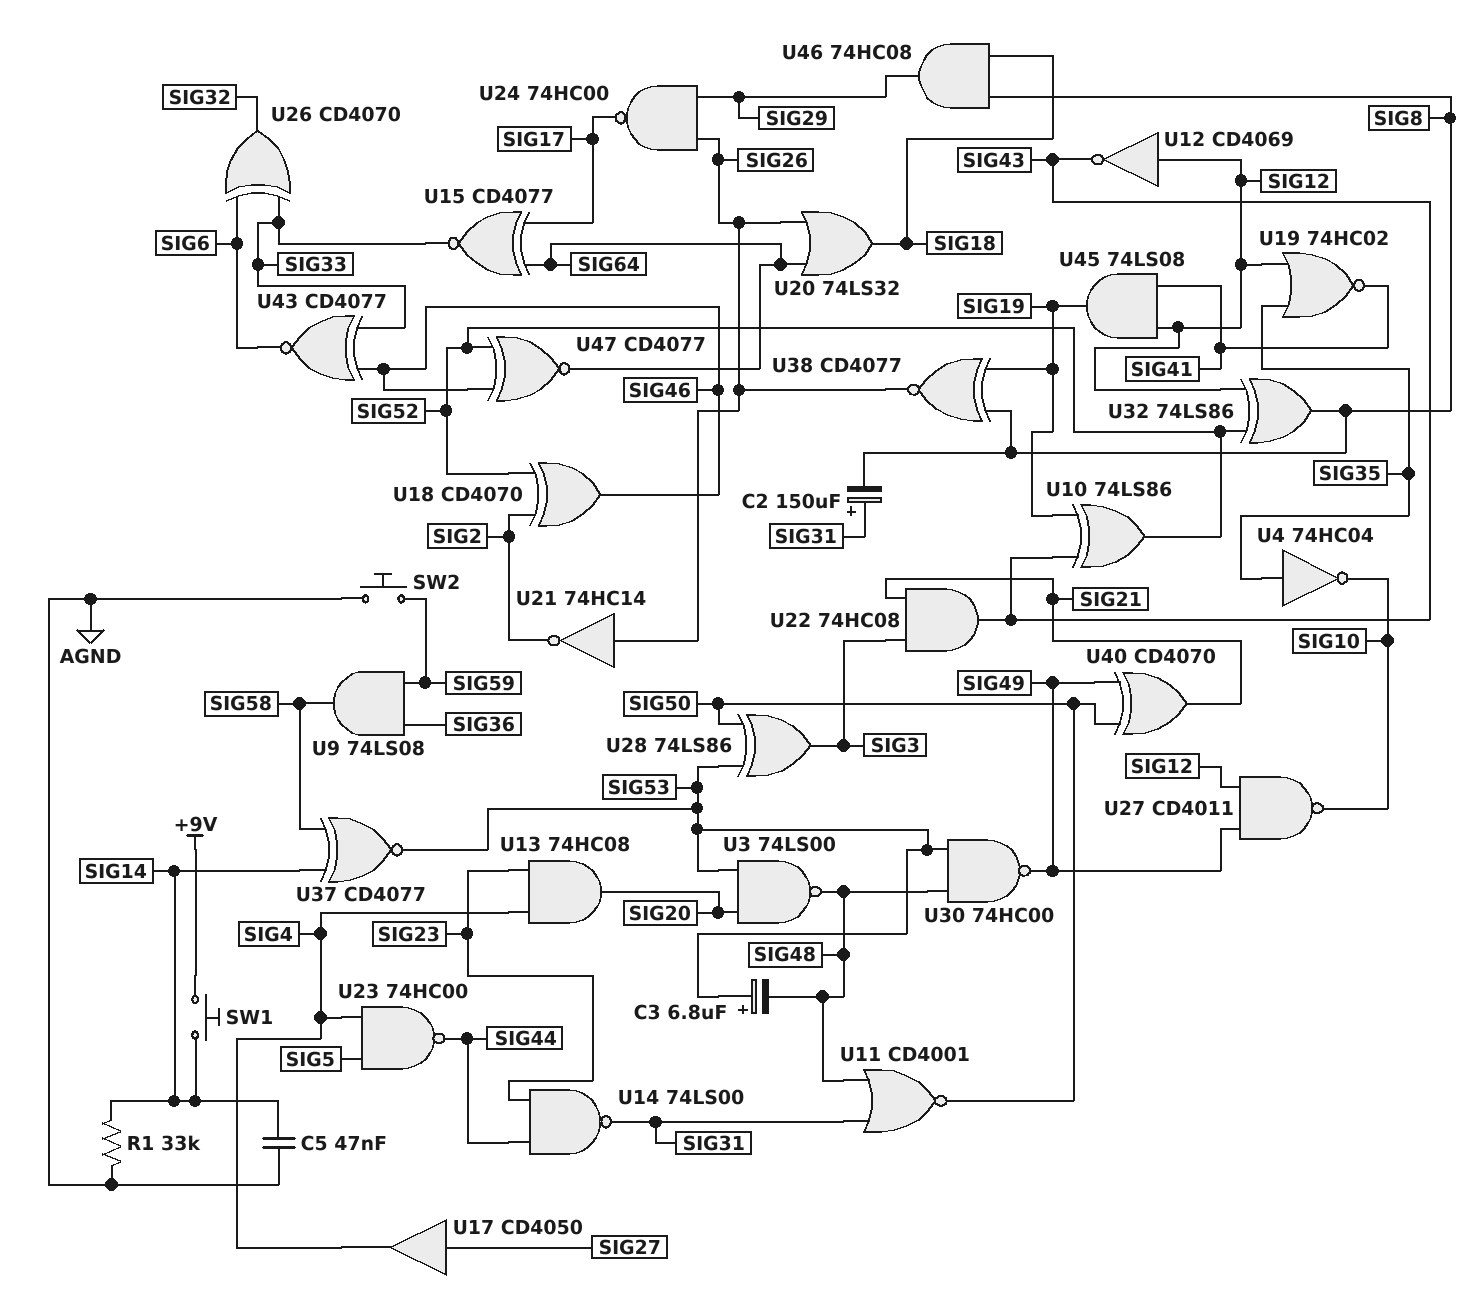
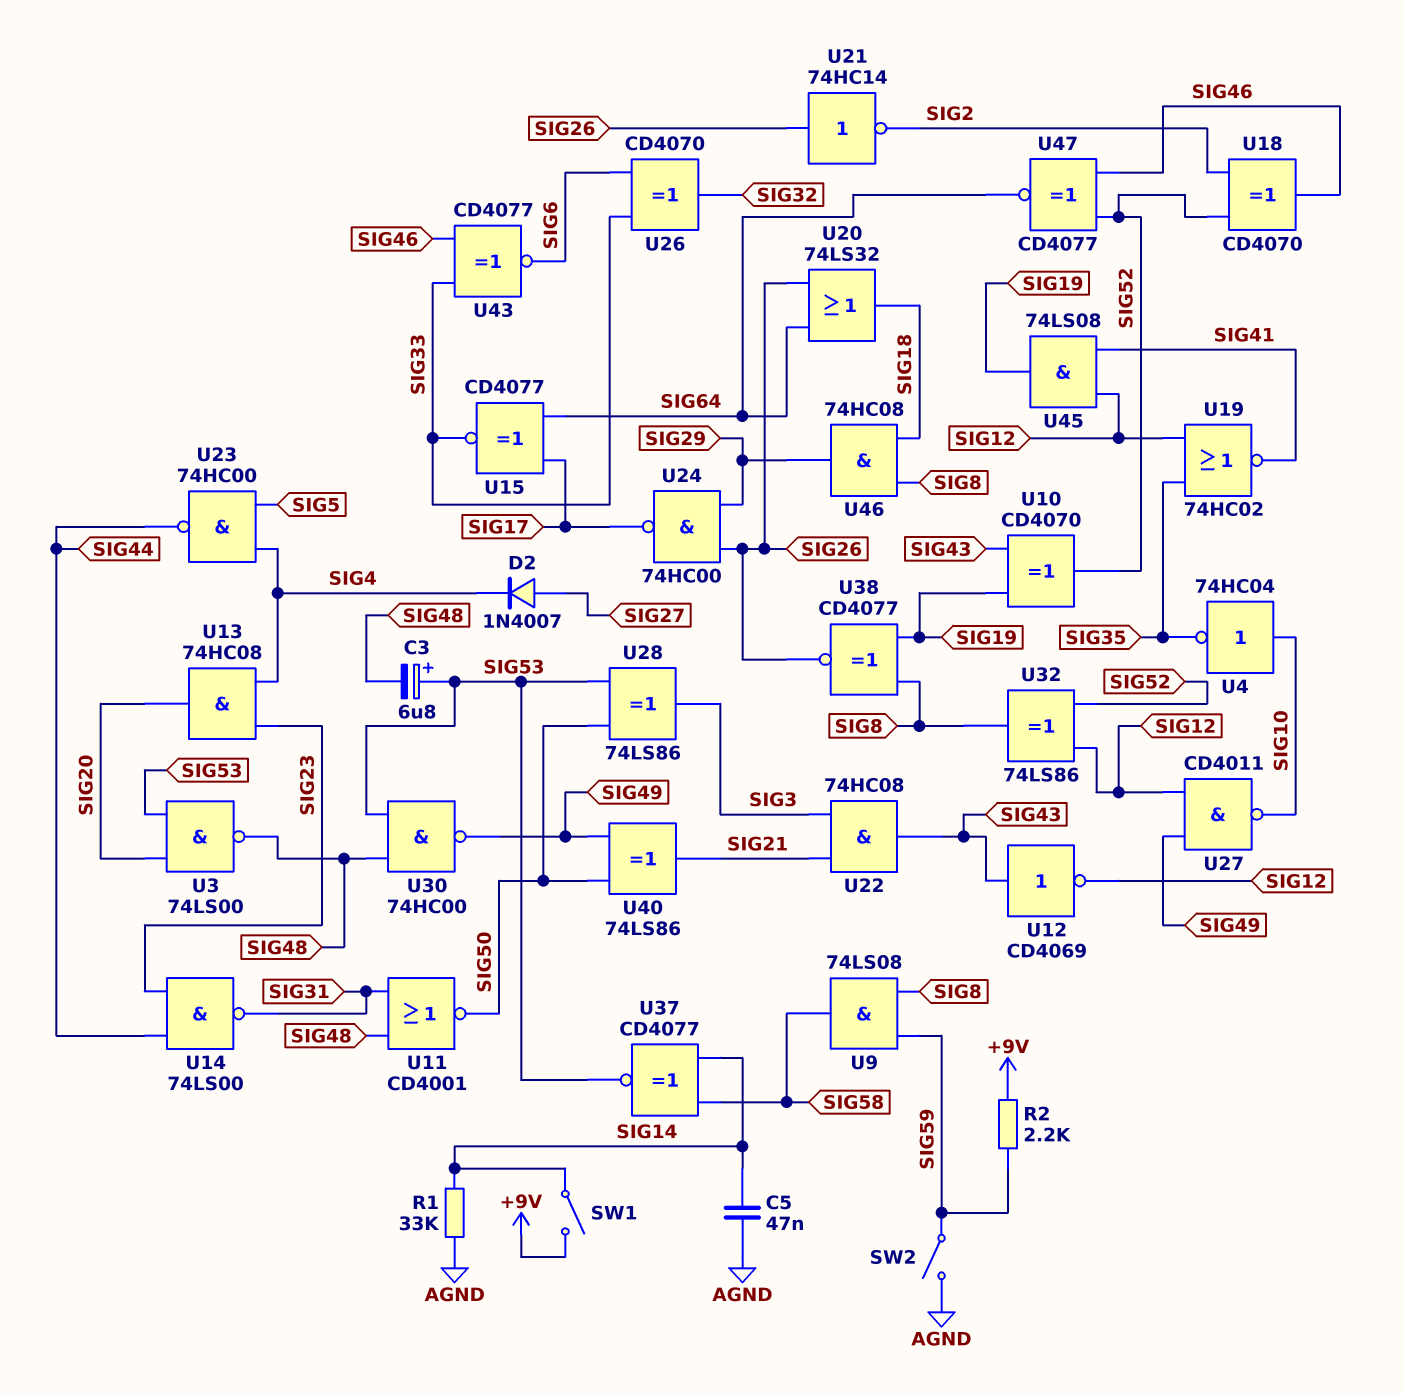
C2: 150uF (plus SIG31, minus SIG8) -> none
D2: none -> diode 1N4007 (A SIG27, K SIG4)
R2: none -> 2.2k (+9V, SIG59)
SW1: button (+9V, SIG14) -> switch (+9V, SIG14)
SW2: button (AGND, SIG59) -> switch (AGND, SIG59)
U4: NOT 74HC04 (in SIG35, out SIG10) -> NOT 74HC04 (in SIG10, out SIG35)
U9: AND 74LS08 (in SIG36, in SIG59, out SIG58) -> AND 74LS08 (in SIG8, in SIG59, out SIG58)
U10: XOR 74LS86 (in SIG19, in SIG43, out SIG52) -> XOR CD4070 (in SIG19, in SIG43, out SIG52)
U12: NOT CD4069 (in SIG12, out SIG43) -> NOT CD4069 (in SIG43, out SIG12)
U17: buffer CD4050 (in SIG27, out SIG4) -> none
U40: XOR CD4070 (in SIG49, in SIG50, out SIG21) -> XOR 74LS86 (in SIG49, in SIG50, out SIG21)

